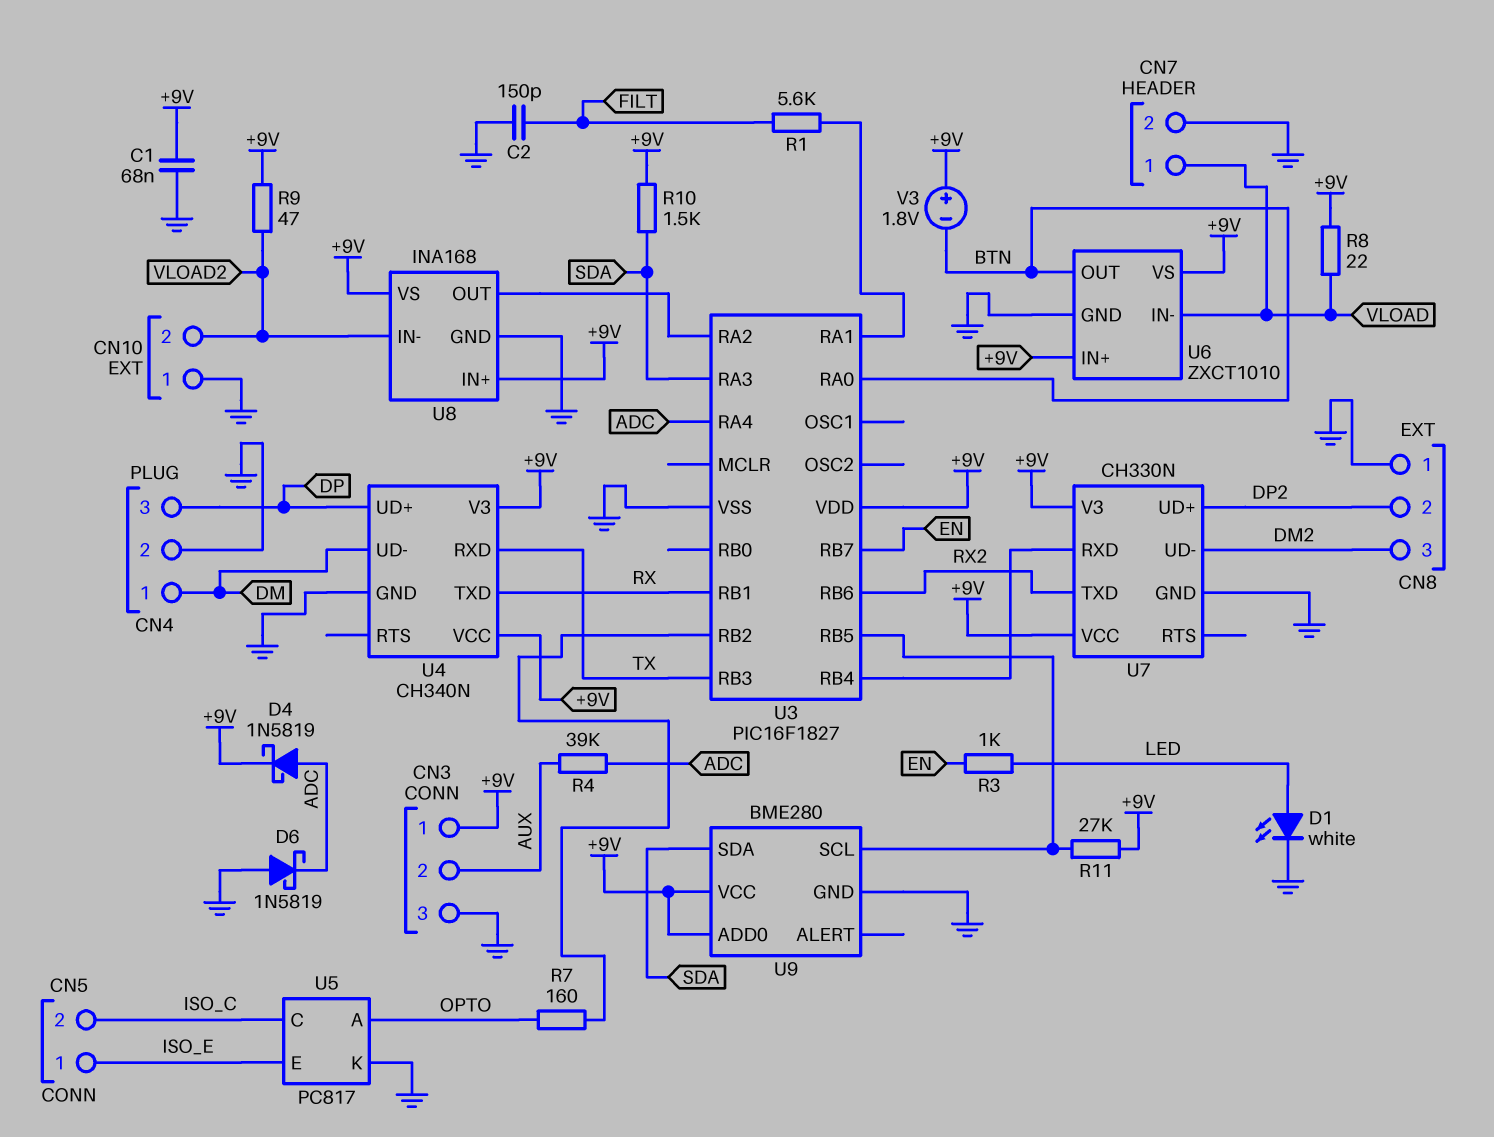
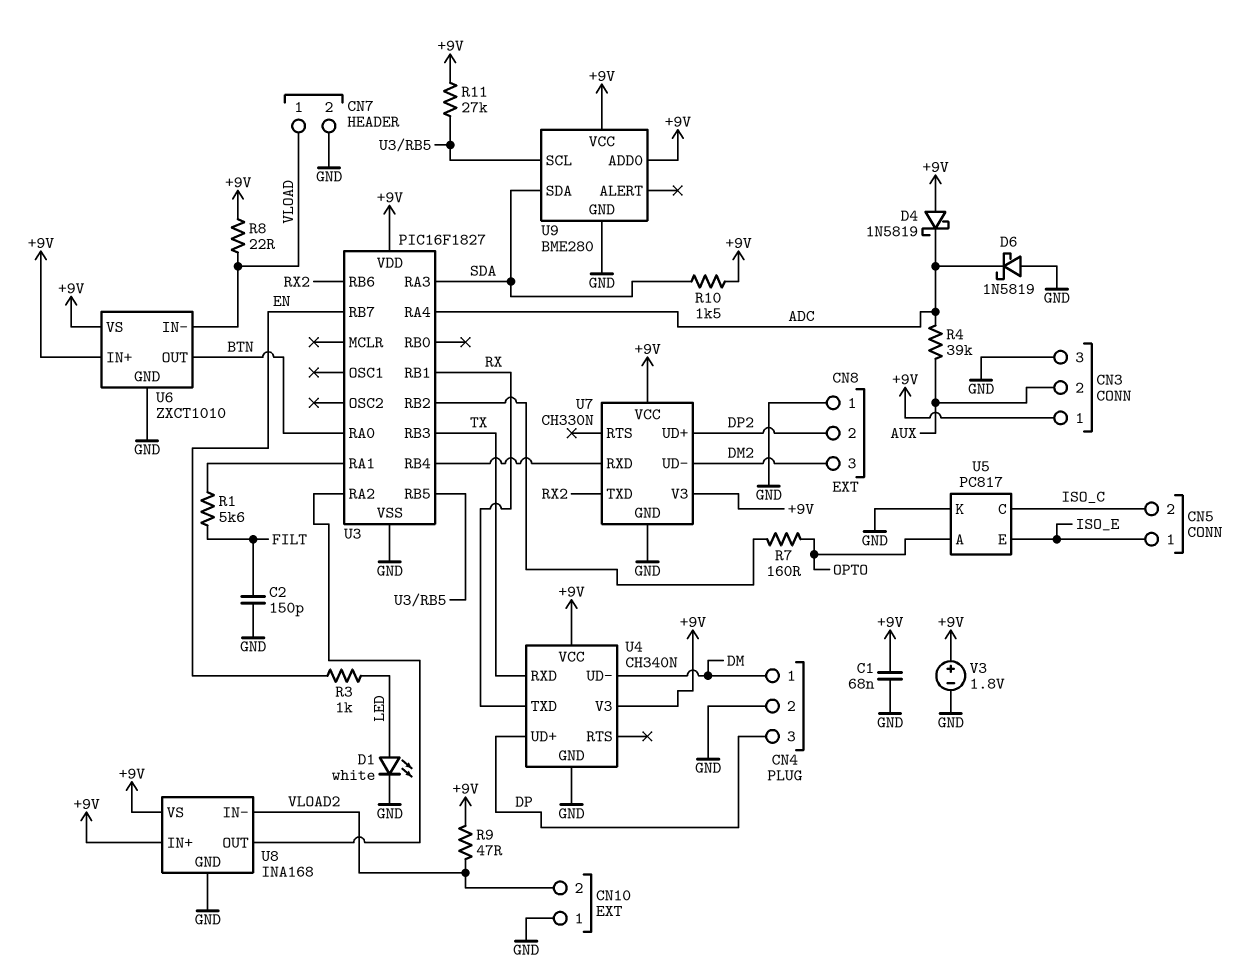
D4: schottky 1N5819 (A ADC, K +9V) -> schottky 1N5819 (A +9V, K ADC)
V3: 1.8V (plus +9V, minus BTN) -> 1.8V (plus +9V, minus GND)

